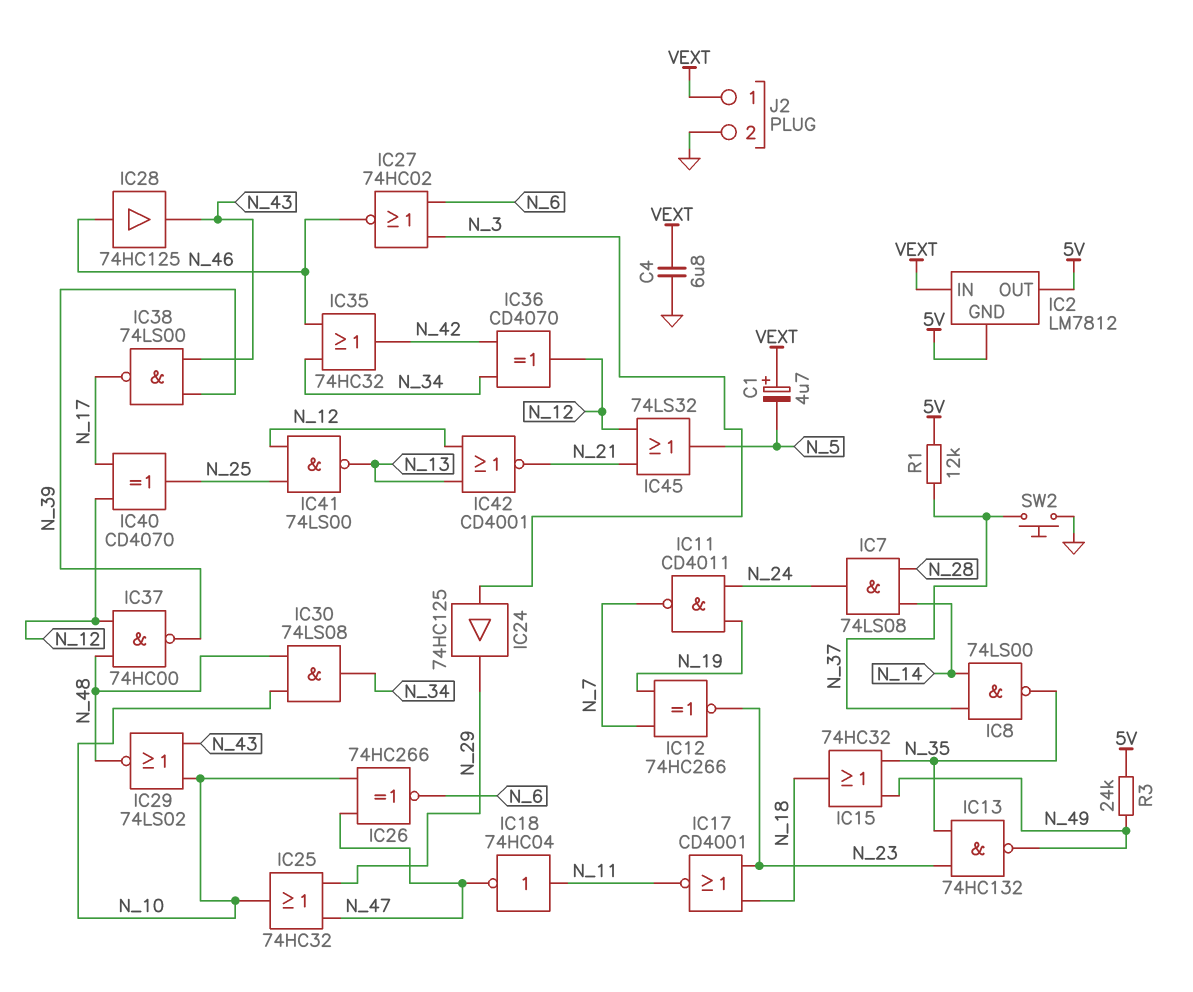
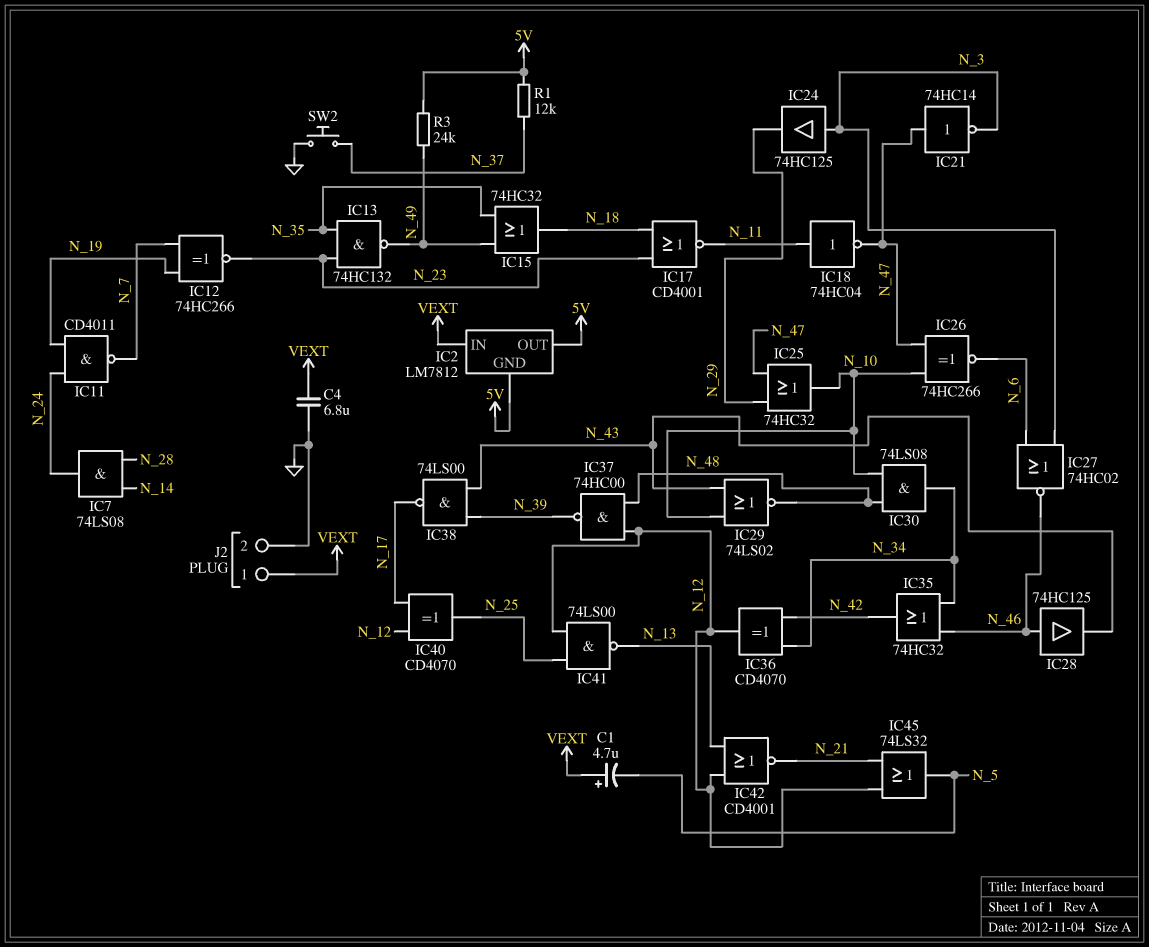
IC8: NAND 74LS00 (in N_14, in N_37, out N_35) -> none
IC21: none -> NOT 74HC14 (in N_47, out N_3)

